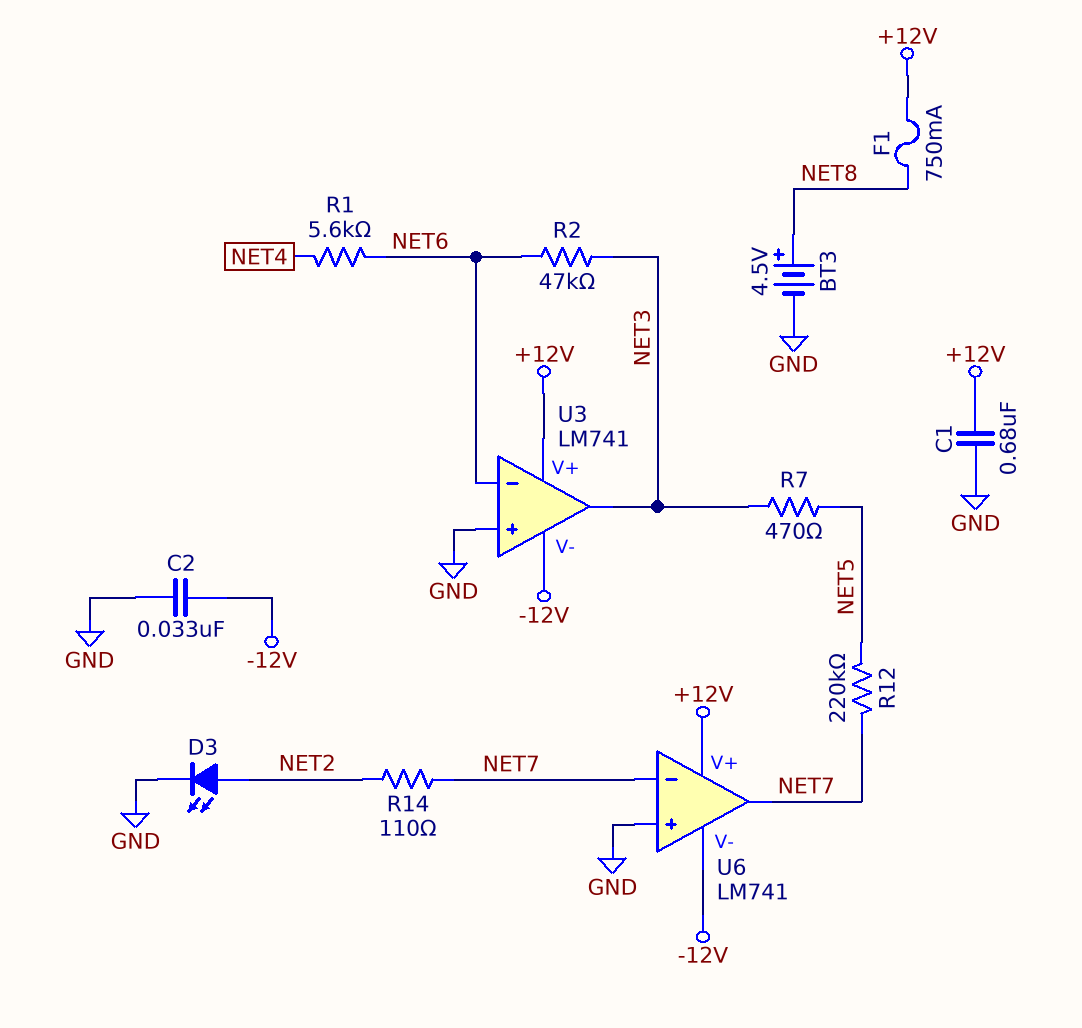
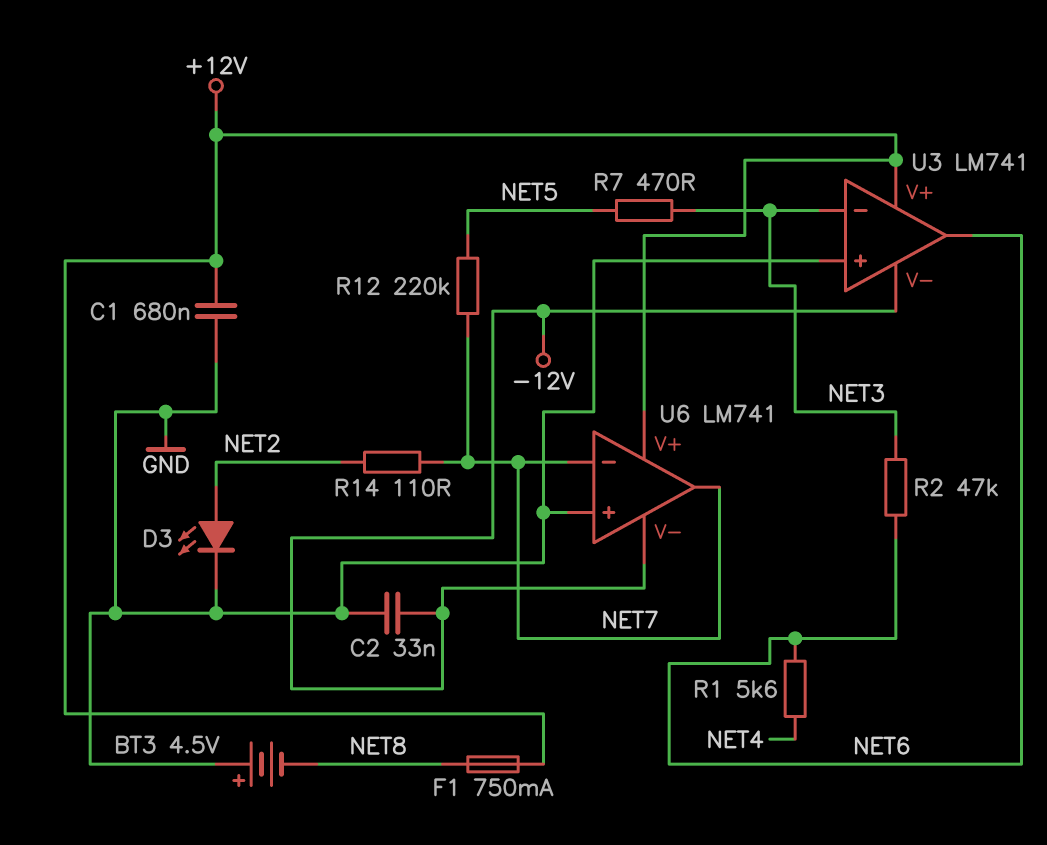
BT3: 4.5V (plus NET8, minus GND) -> 4.5V (plus GND, minus NET8)
U3 pin in-: NET6 -> NET3
U3 pin out: NET3 -> NET6

